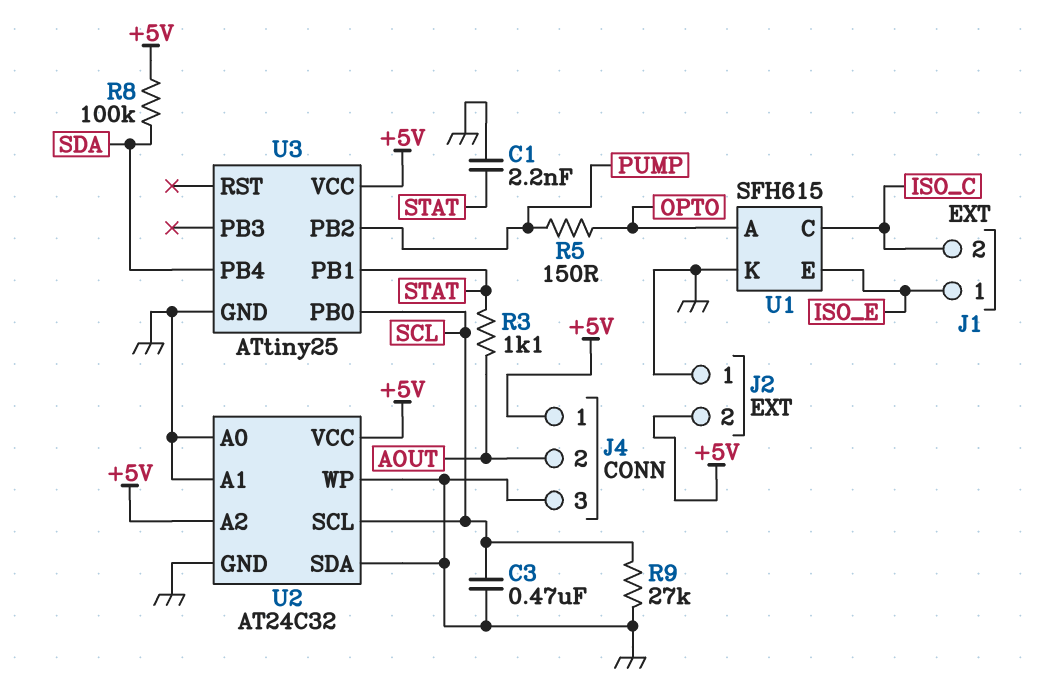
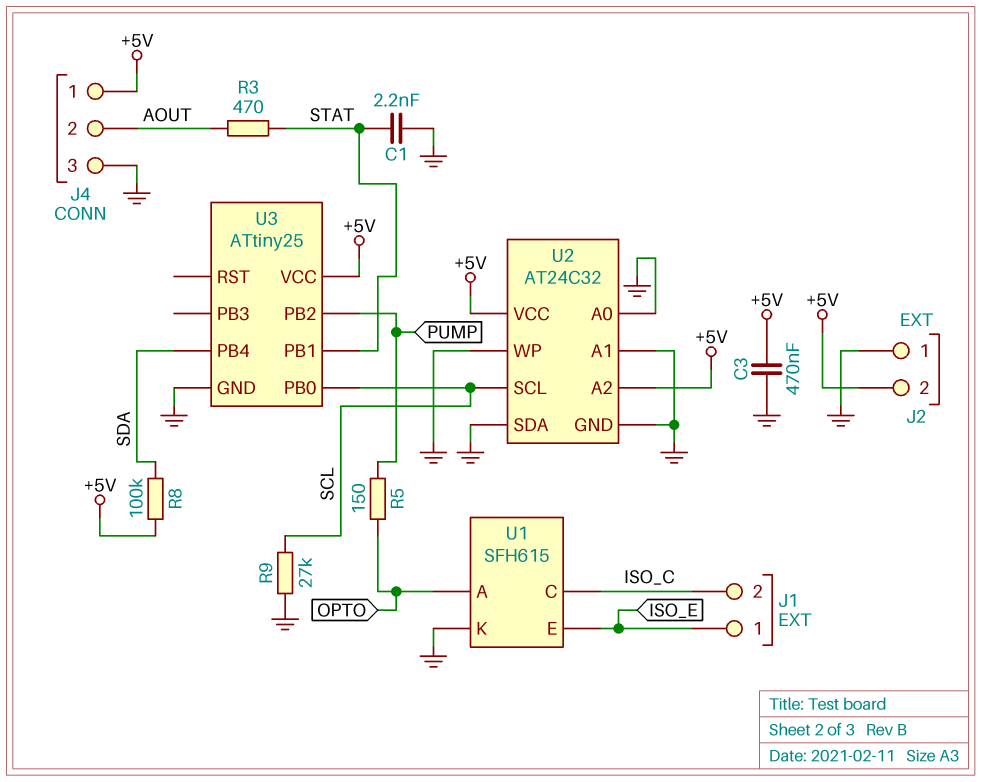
C3: 470nF (GND, SCL) -> 470nF (+5V, GND)
R3: 1.1k (AOUT, STAT) -> 470 (AOUT, STAT)

